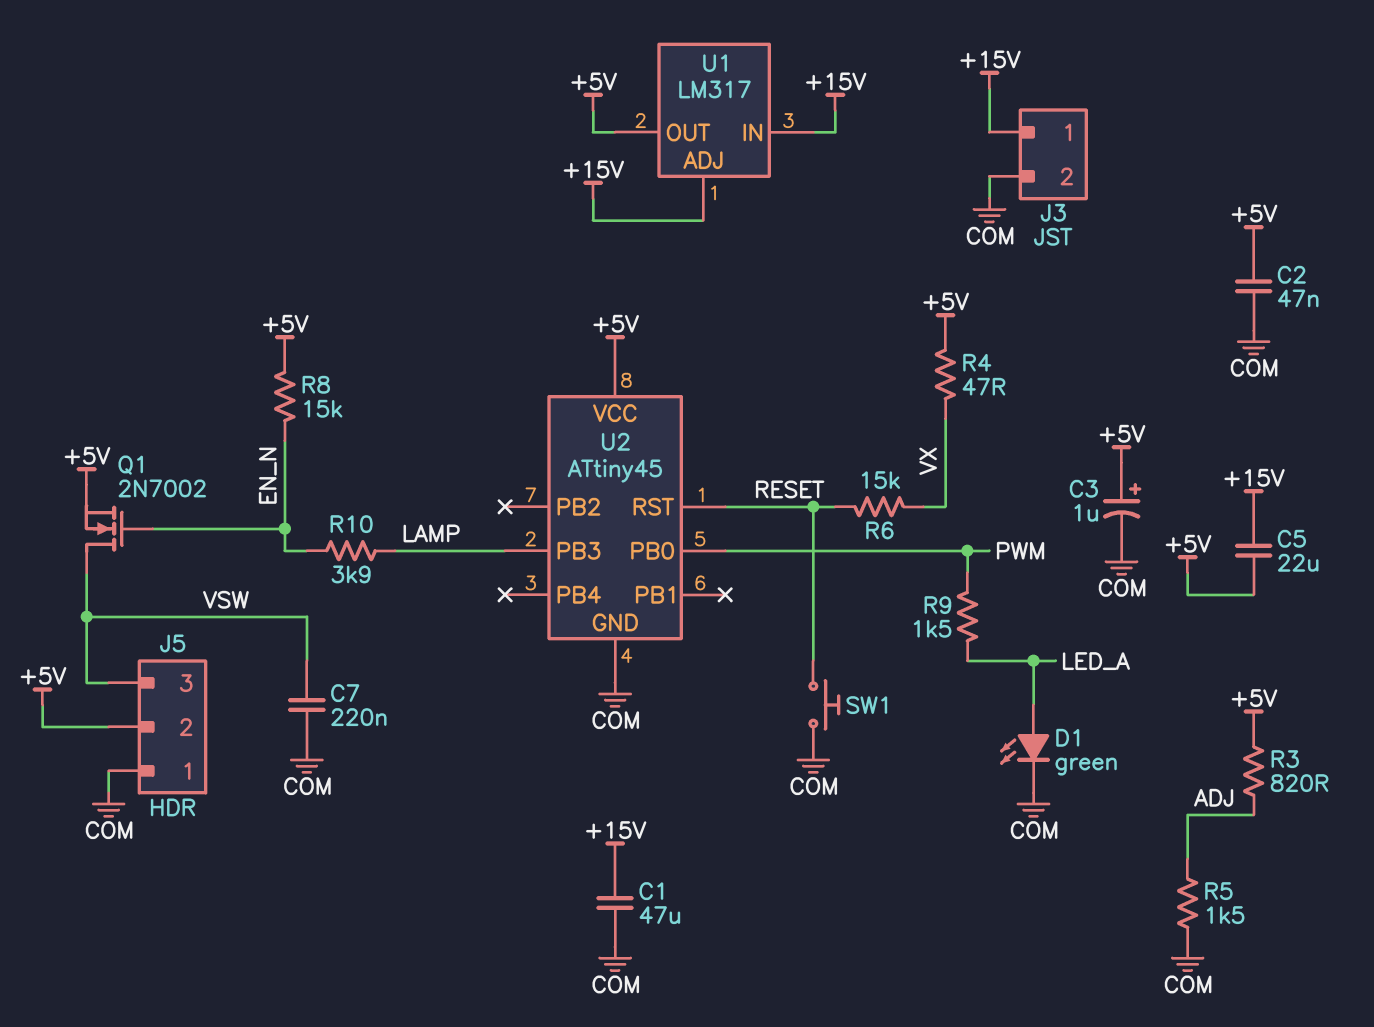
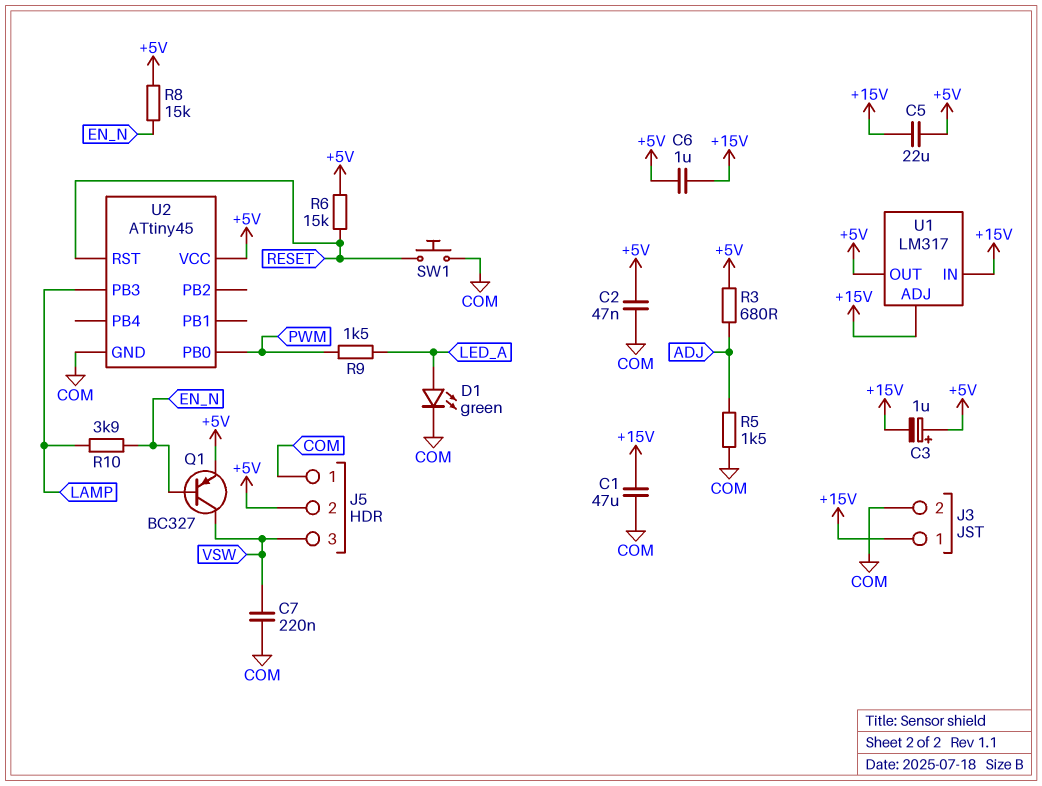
C3: 1uF (plus +5V, minus COM) -> 1uF (plus +5V, minus +15V)
C6: none -> 1uF (+5V, +15V)
Q1: NMOS 2N7002 (G EN_N, D VSW, S +5V) -> PNP BC327 (B EN_N, C VSW, E +5V)
R3: 820 (+5V, ADJ) -> 680 (+5V, ADJ)
R4: 47 (+5V, VX) -> none
R6: 15k (RESET, VX) -> 15k (+5V, RESET)

